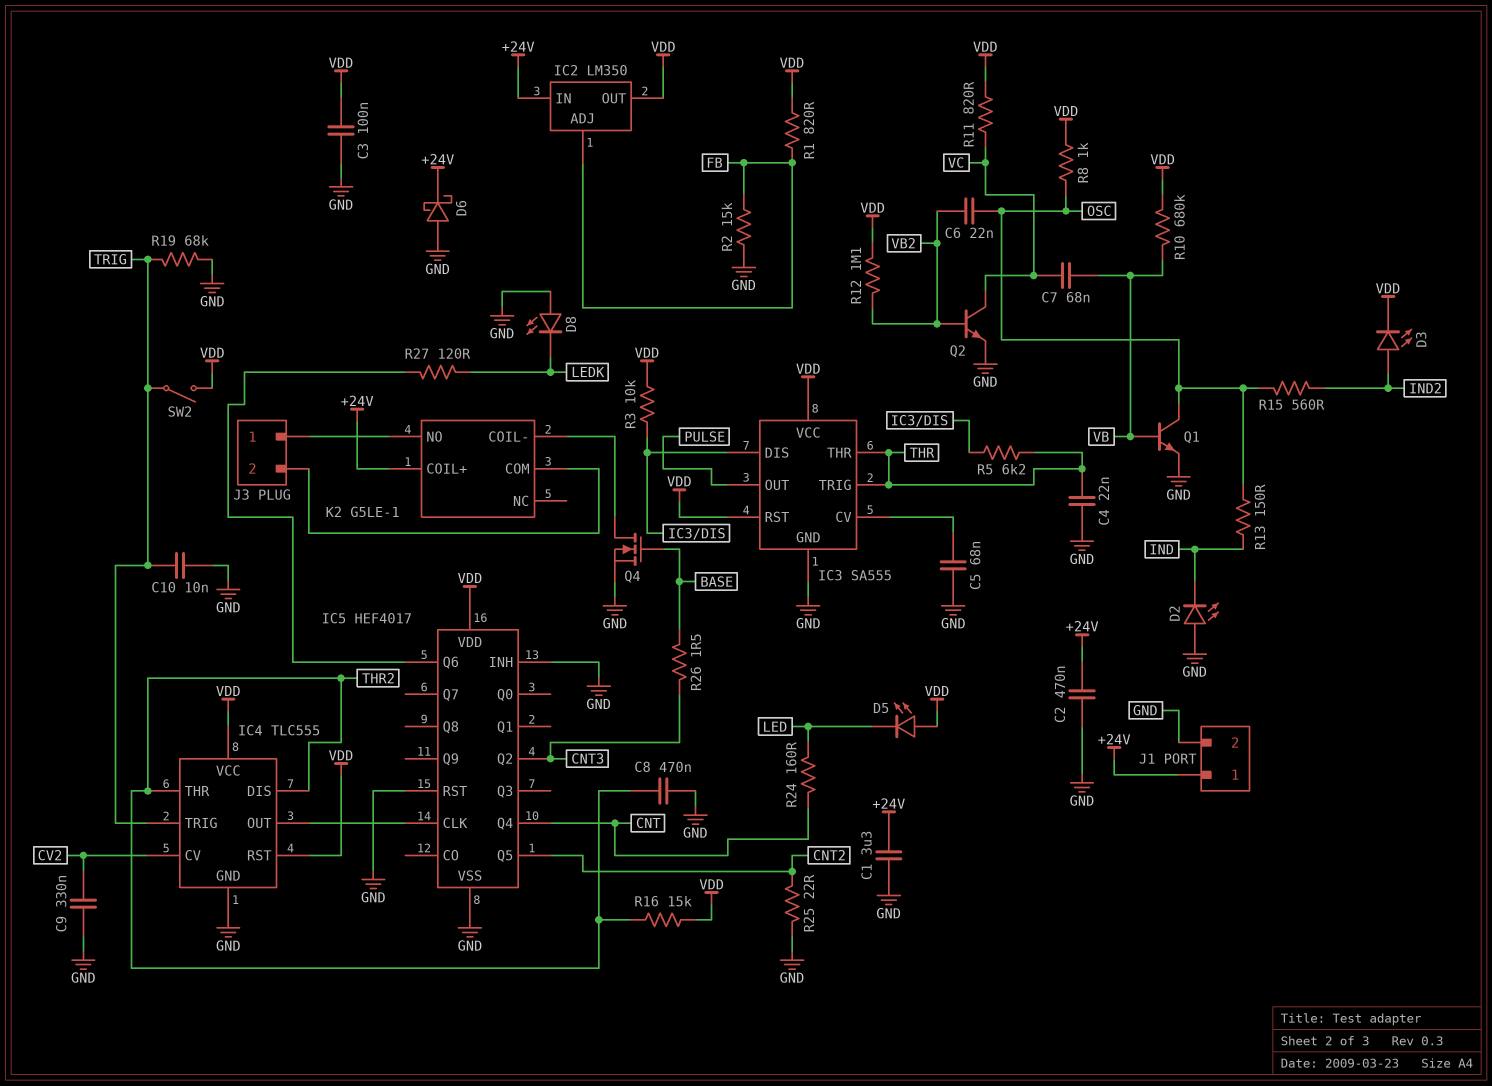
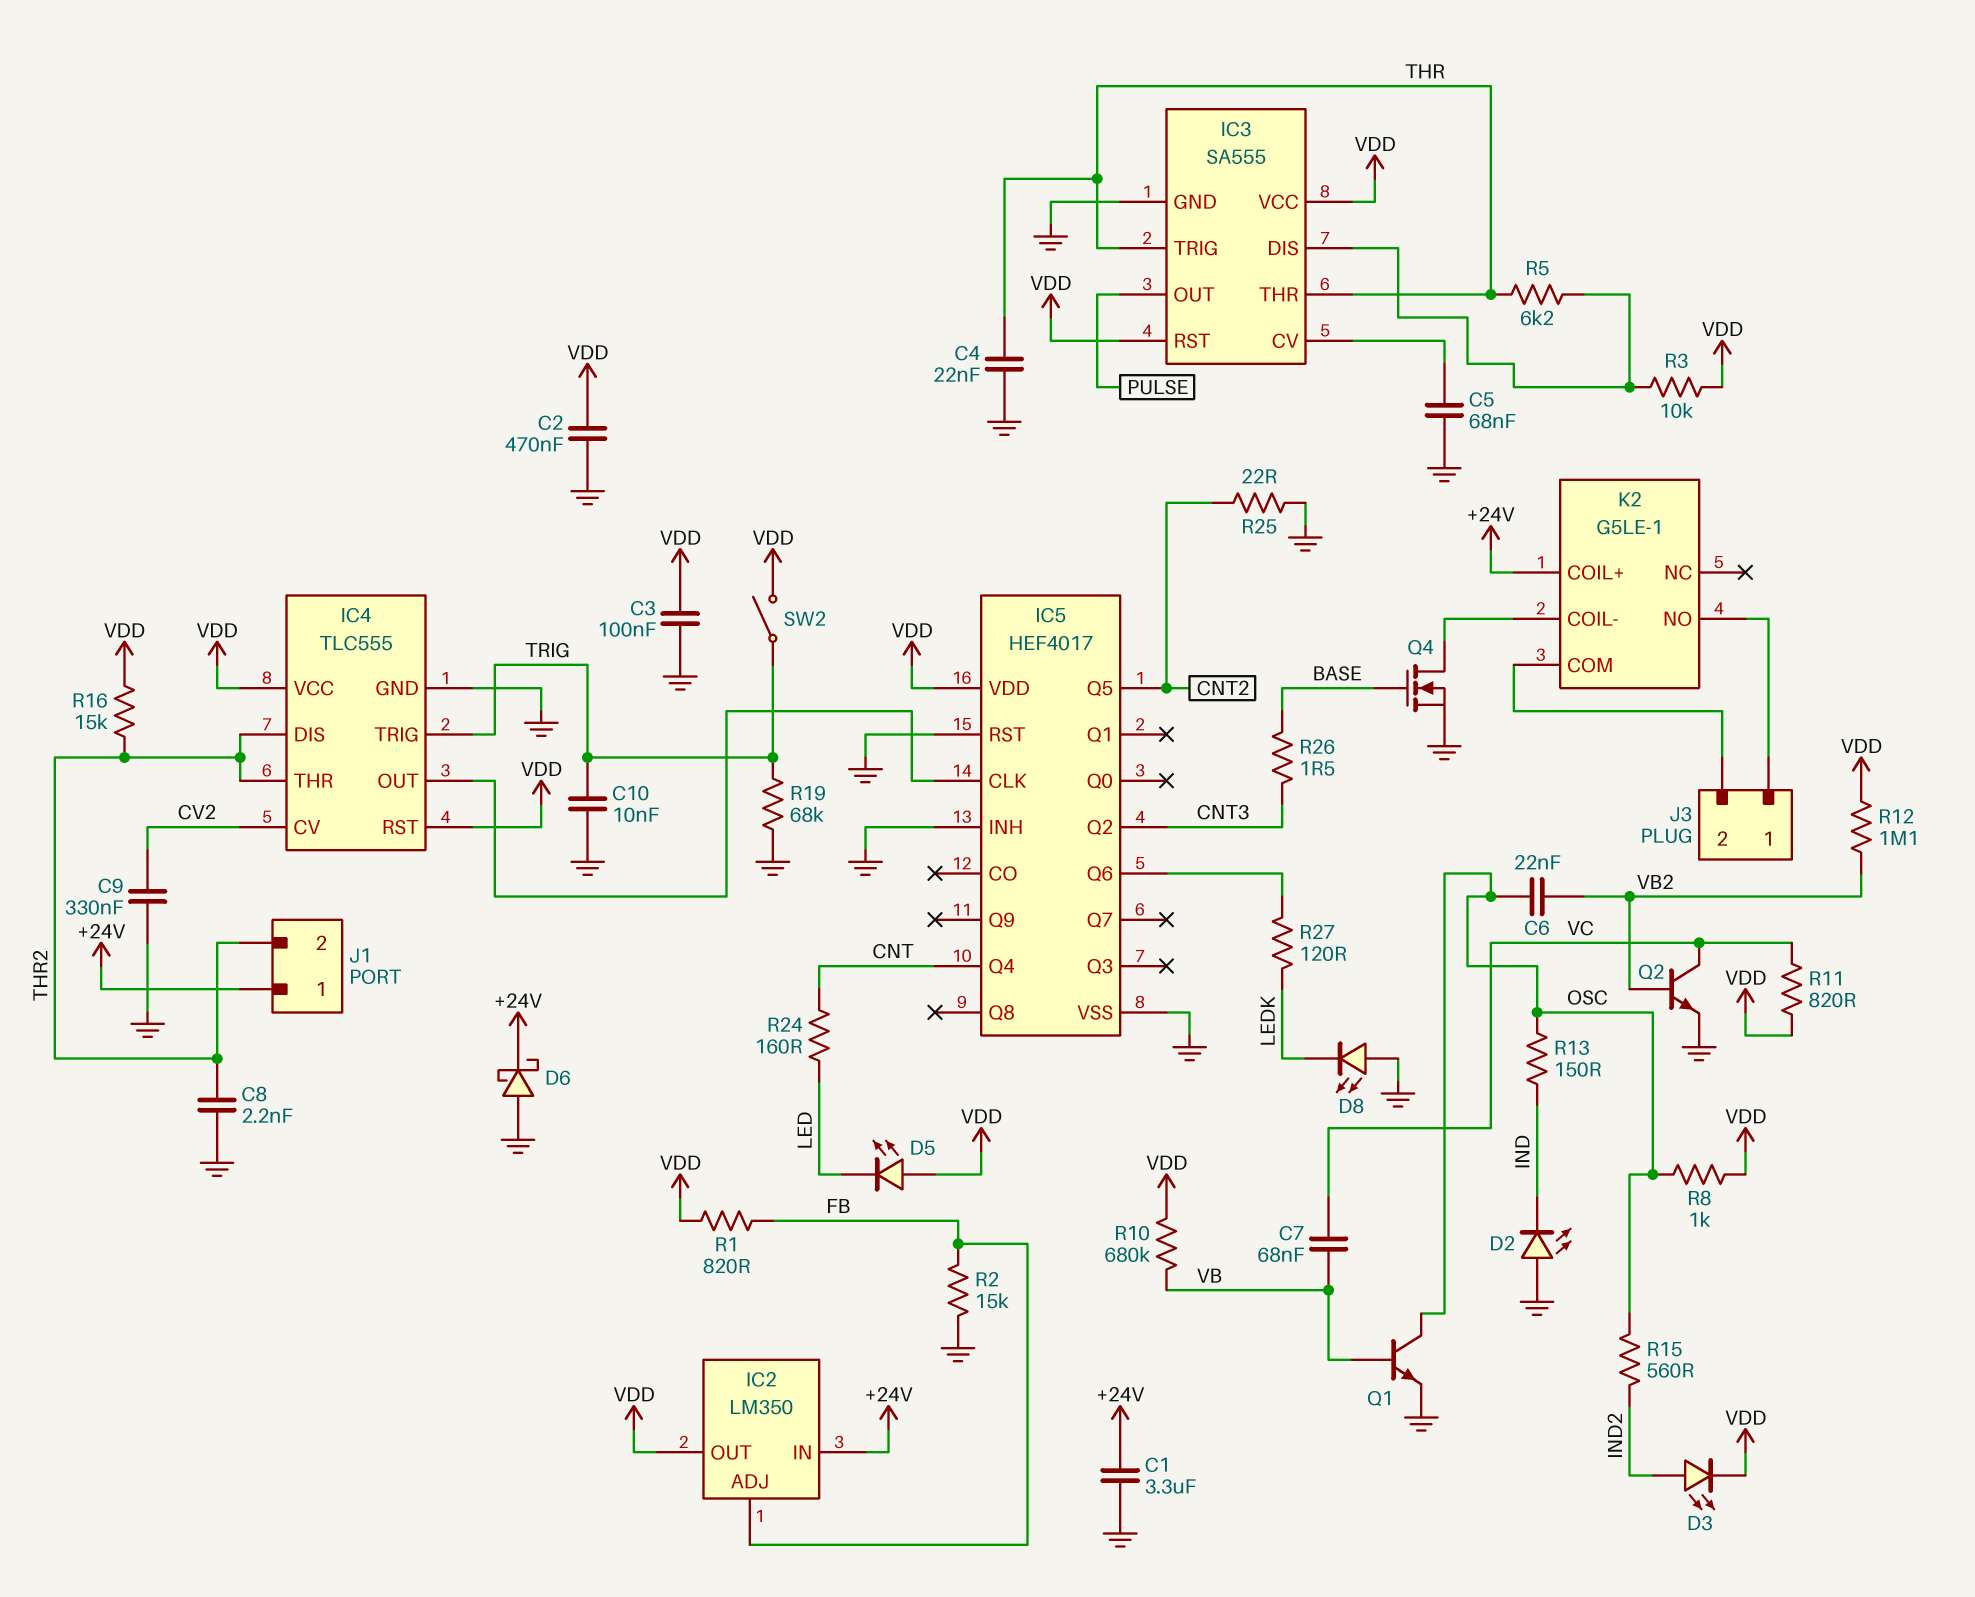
C2: 470nF (+24V, GND) -> 470nF (GND, VDD)
C8: 470nF (GND, THR2) -> 2.2nF (GND, THR2)
J1 pin 2: GND -> THR2

